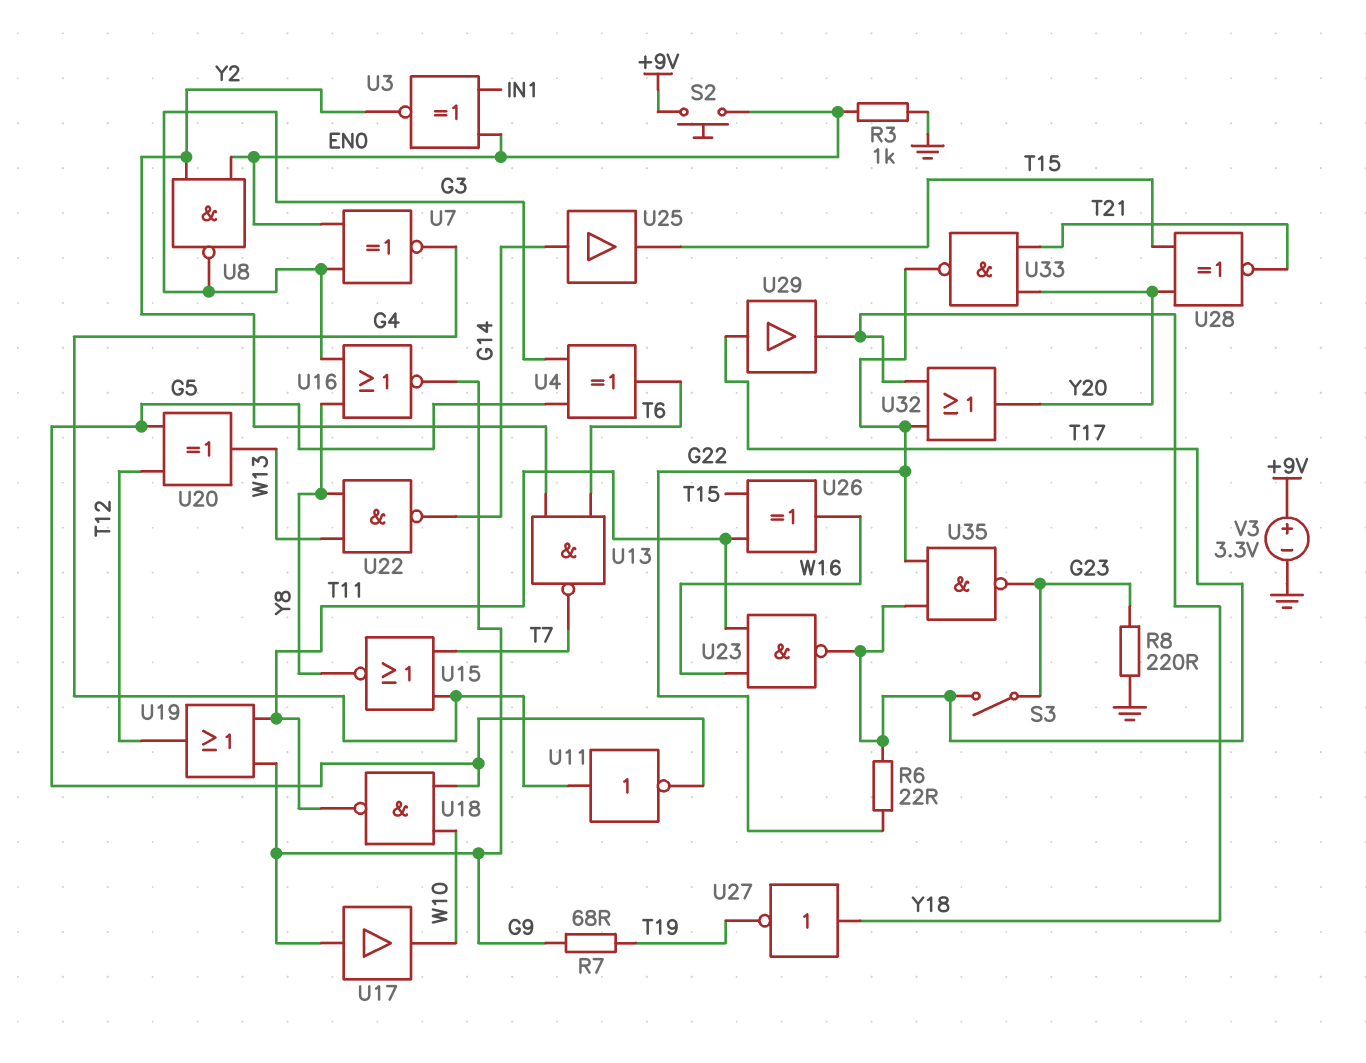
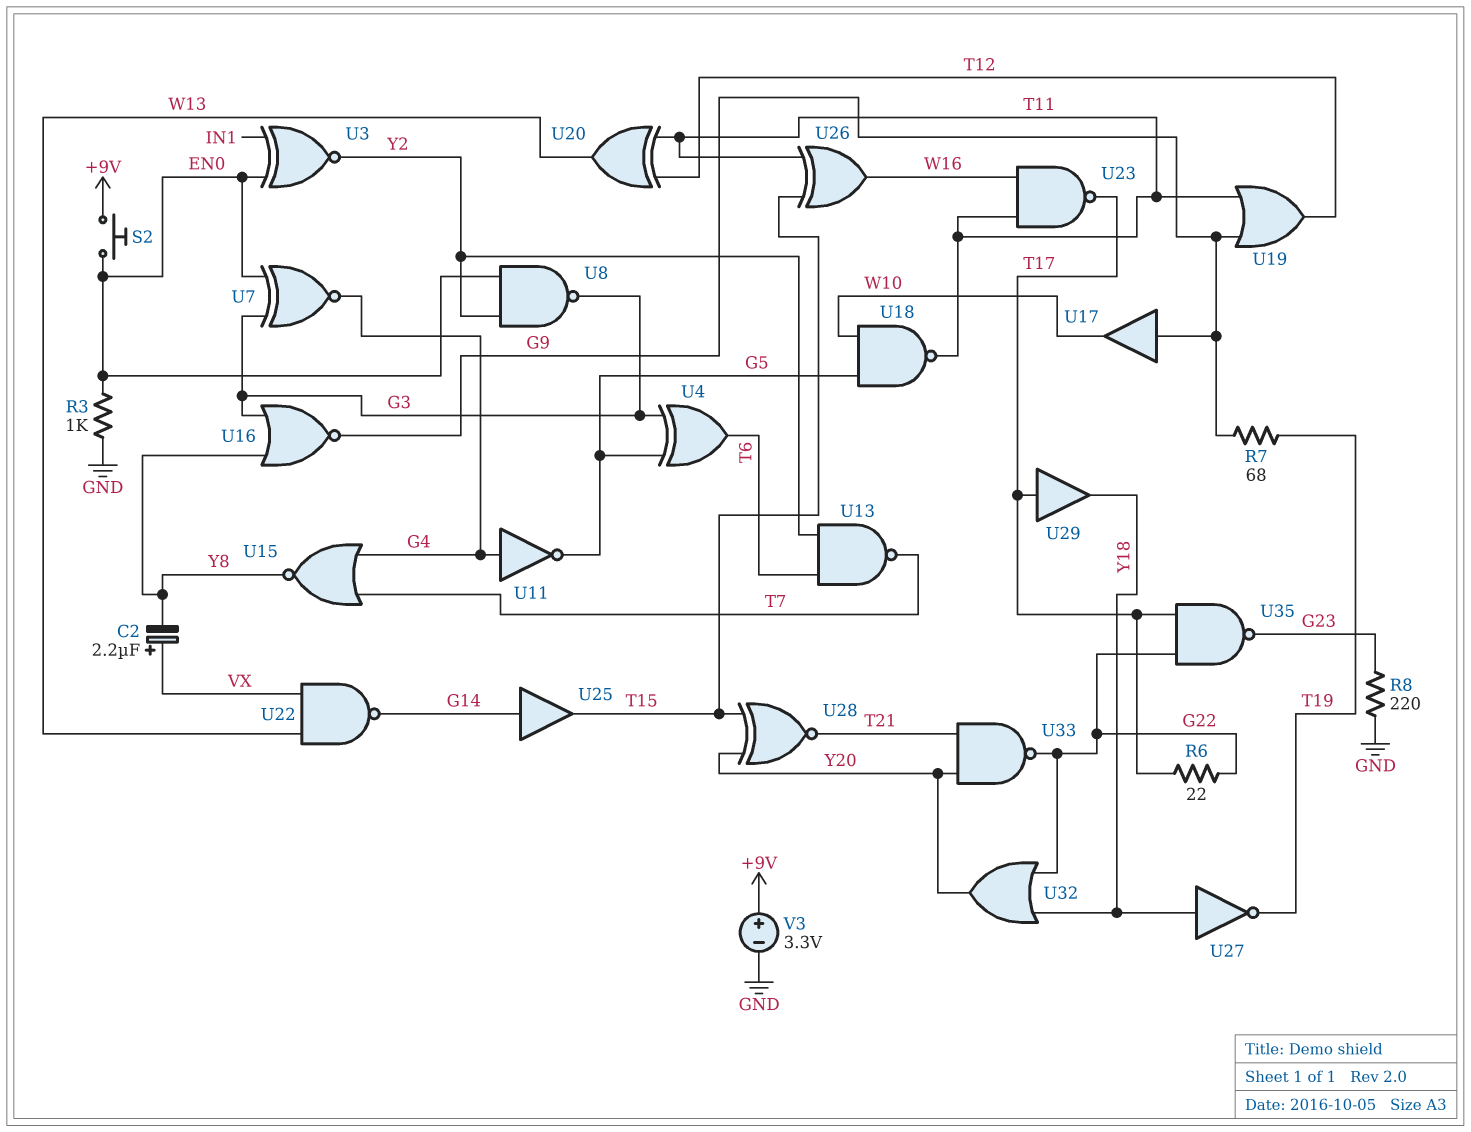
C2: none -> 2.2uF (plus VX, minus Y8)
S3: switch (G23, T17) -> none
U20: XOR (in G5, in T12, out W13) -> XOR (in T11, in T12, out W13)
U22: NAND (in W13, in Y8, out G14) -> NAND (in VX, in W13, out G14)

